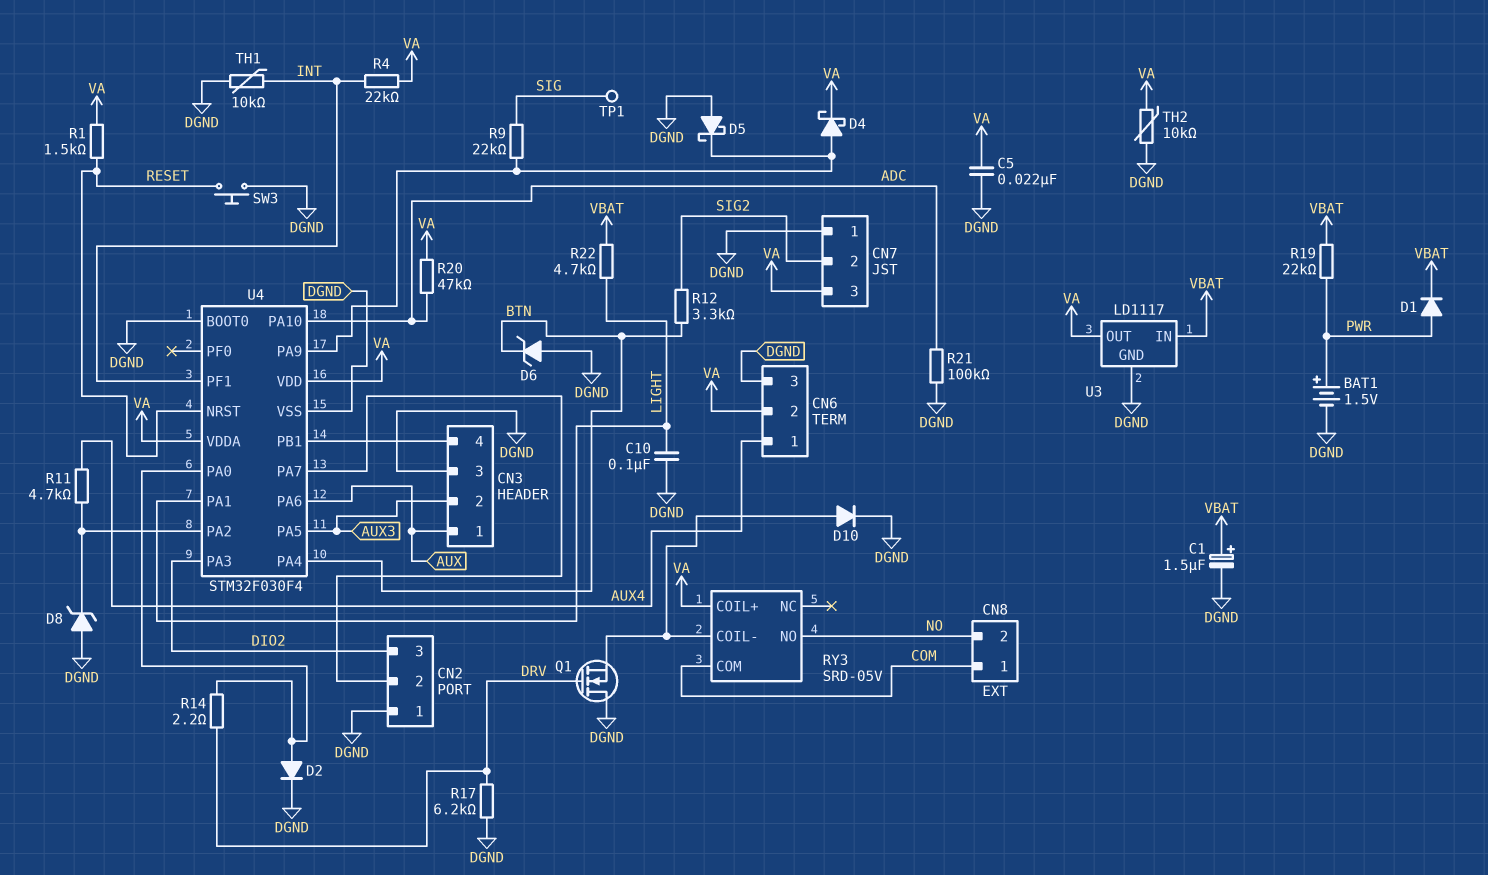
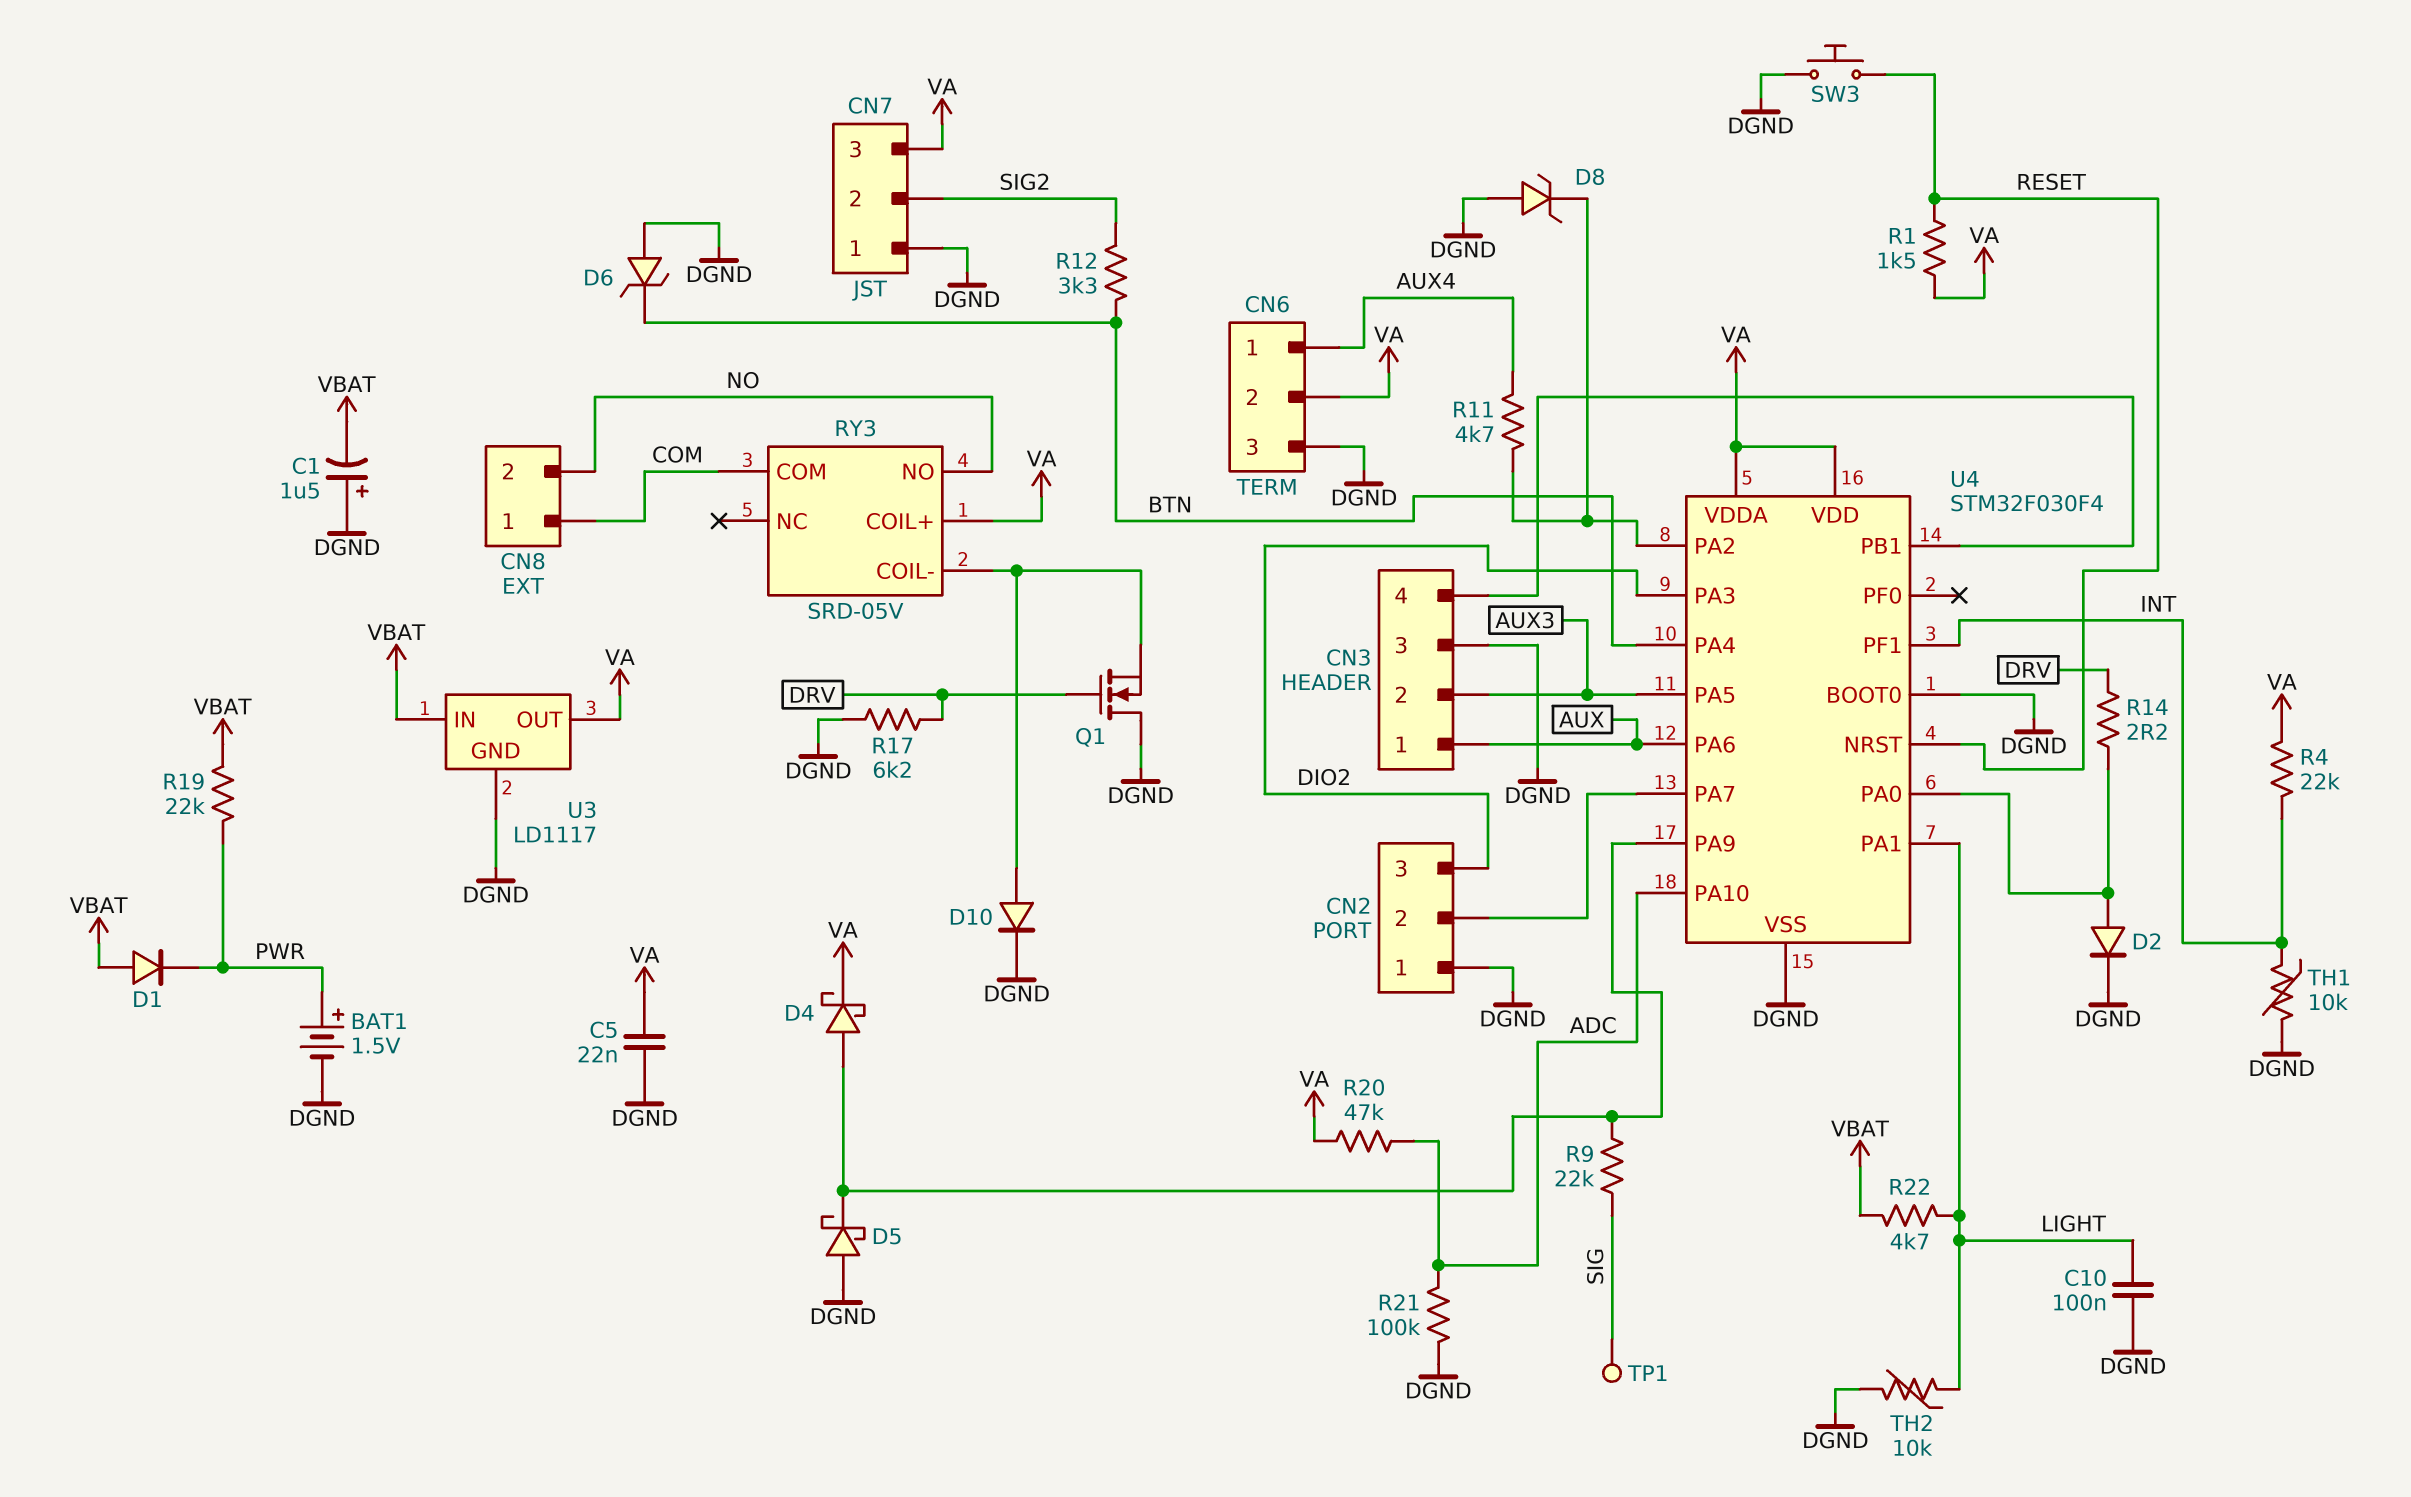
C1: 1.5uF (plus VBAT, minus DGND) -> 1.5uF (plus DGND, minus VBAT)
D1: diode (A PWR, K VBAT) -> diode (A VBAT, K PWR)
TH2: 10k (DGND, VA) -> 10k (DGND, LIGHT)

